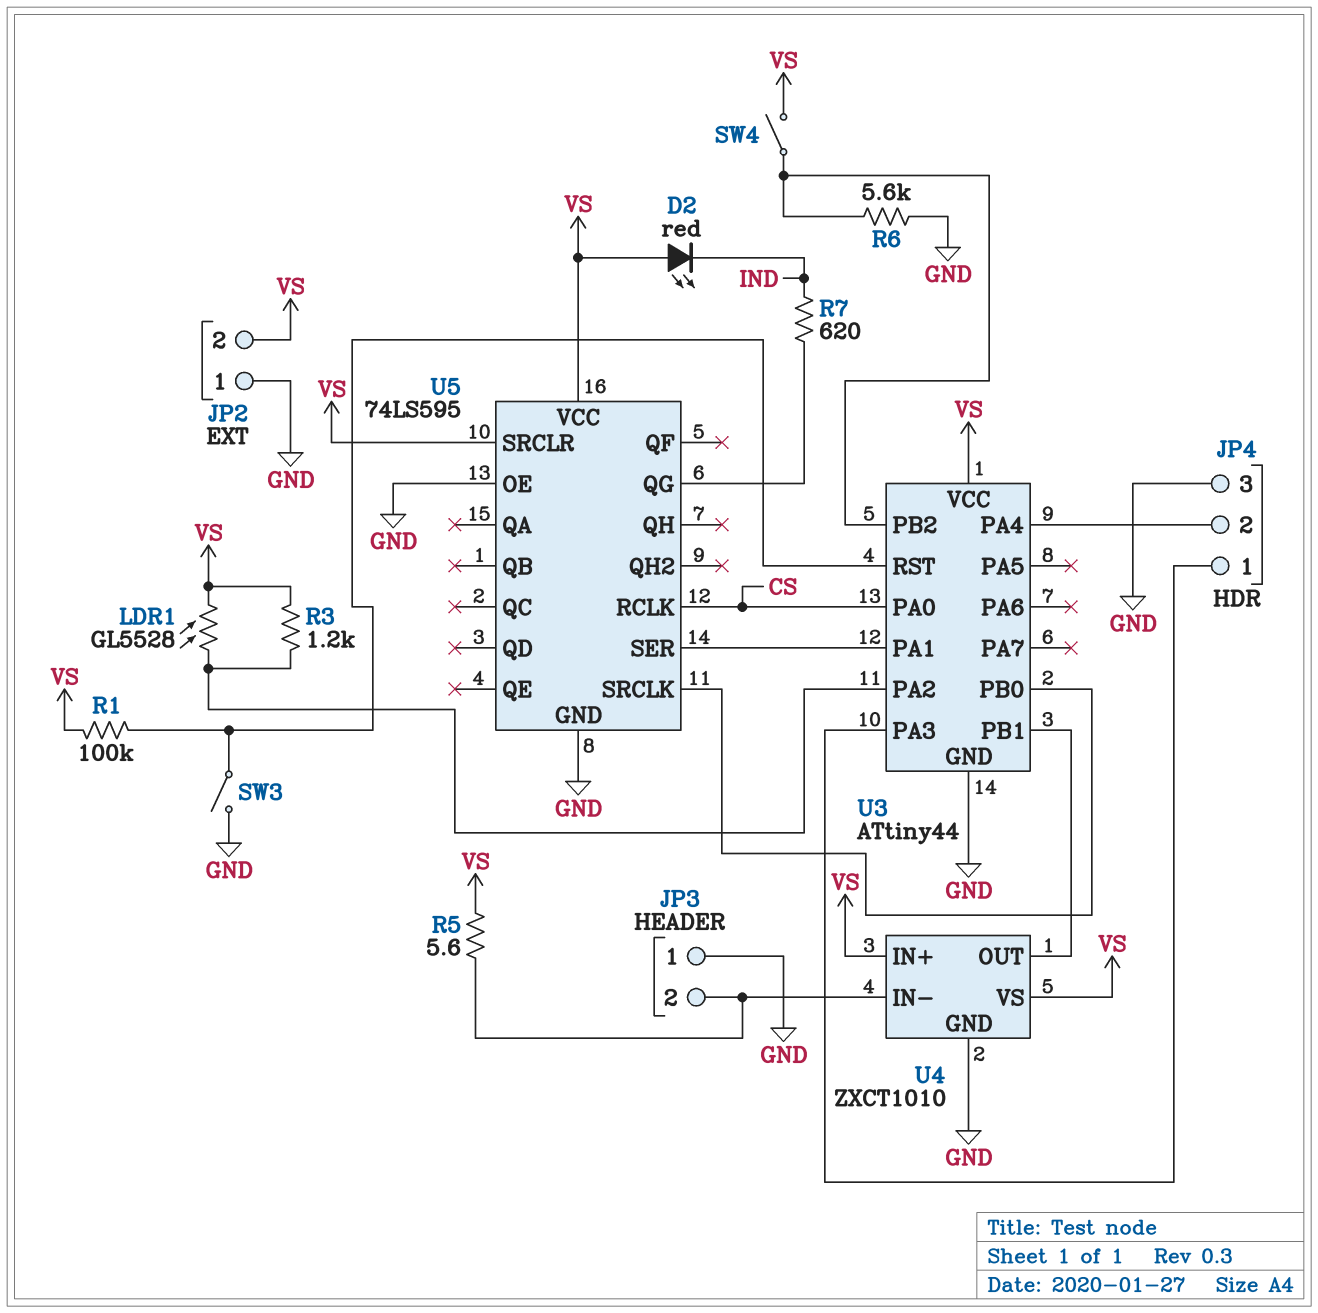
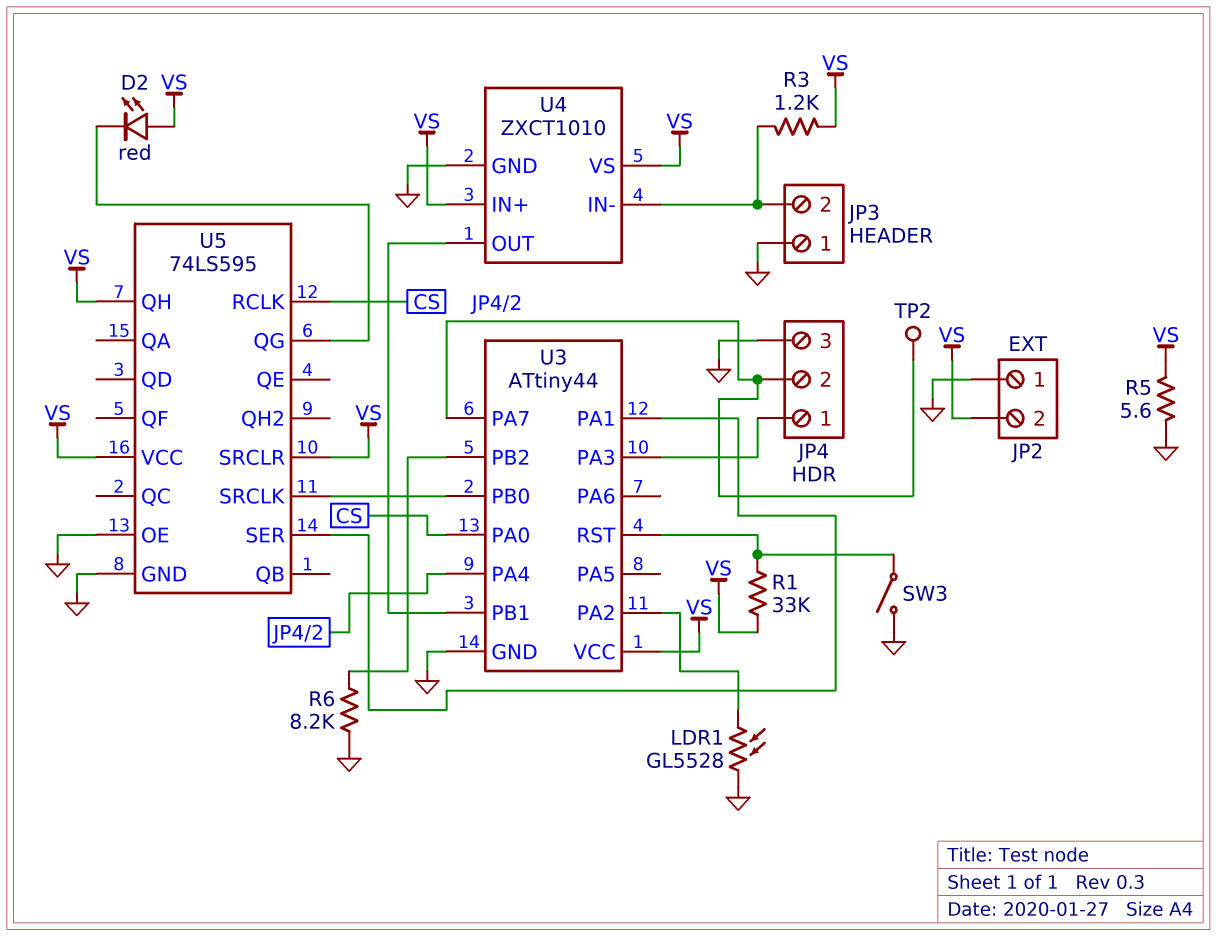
D2: LED red (A VS, K IND) -> LED red (A VS, K U5/QG)
LDR1: GL5528 (U3/PA2, VS) -> GL5528 (GND, U3/PA2)
R1: 100k (U3/RST, VS) -> 33k (U3/RST, VS)
R3: 1.2k (U3/PA2, VS) -> 1.2k (JP3/2, VS)
R5: 5.6 (JP3/2, VS) -> 5.6 (GND, VS)
R6: 5.6k (GND, U3/PB2) -> 8.2k (GND, U3/PB2)
R7: 620 (IND, U5/QG) -> none
SW4: switch (U3/PB2, VS) -> none
TP2: none -> test point (JP4/2)
U3 pin PA7: none -> JP4/2
U5 pin QH: none -> VS

